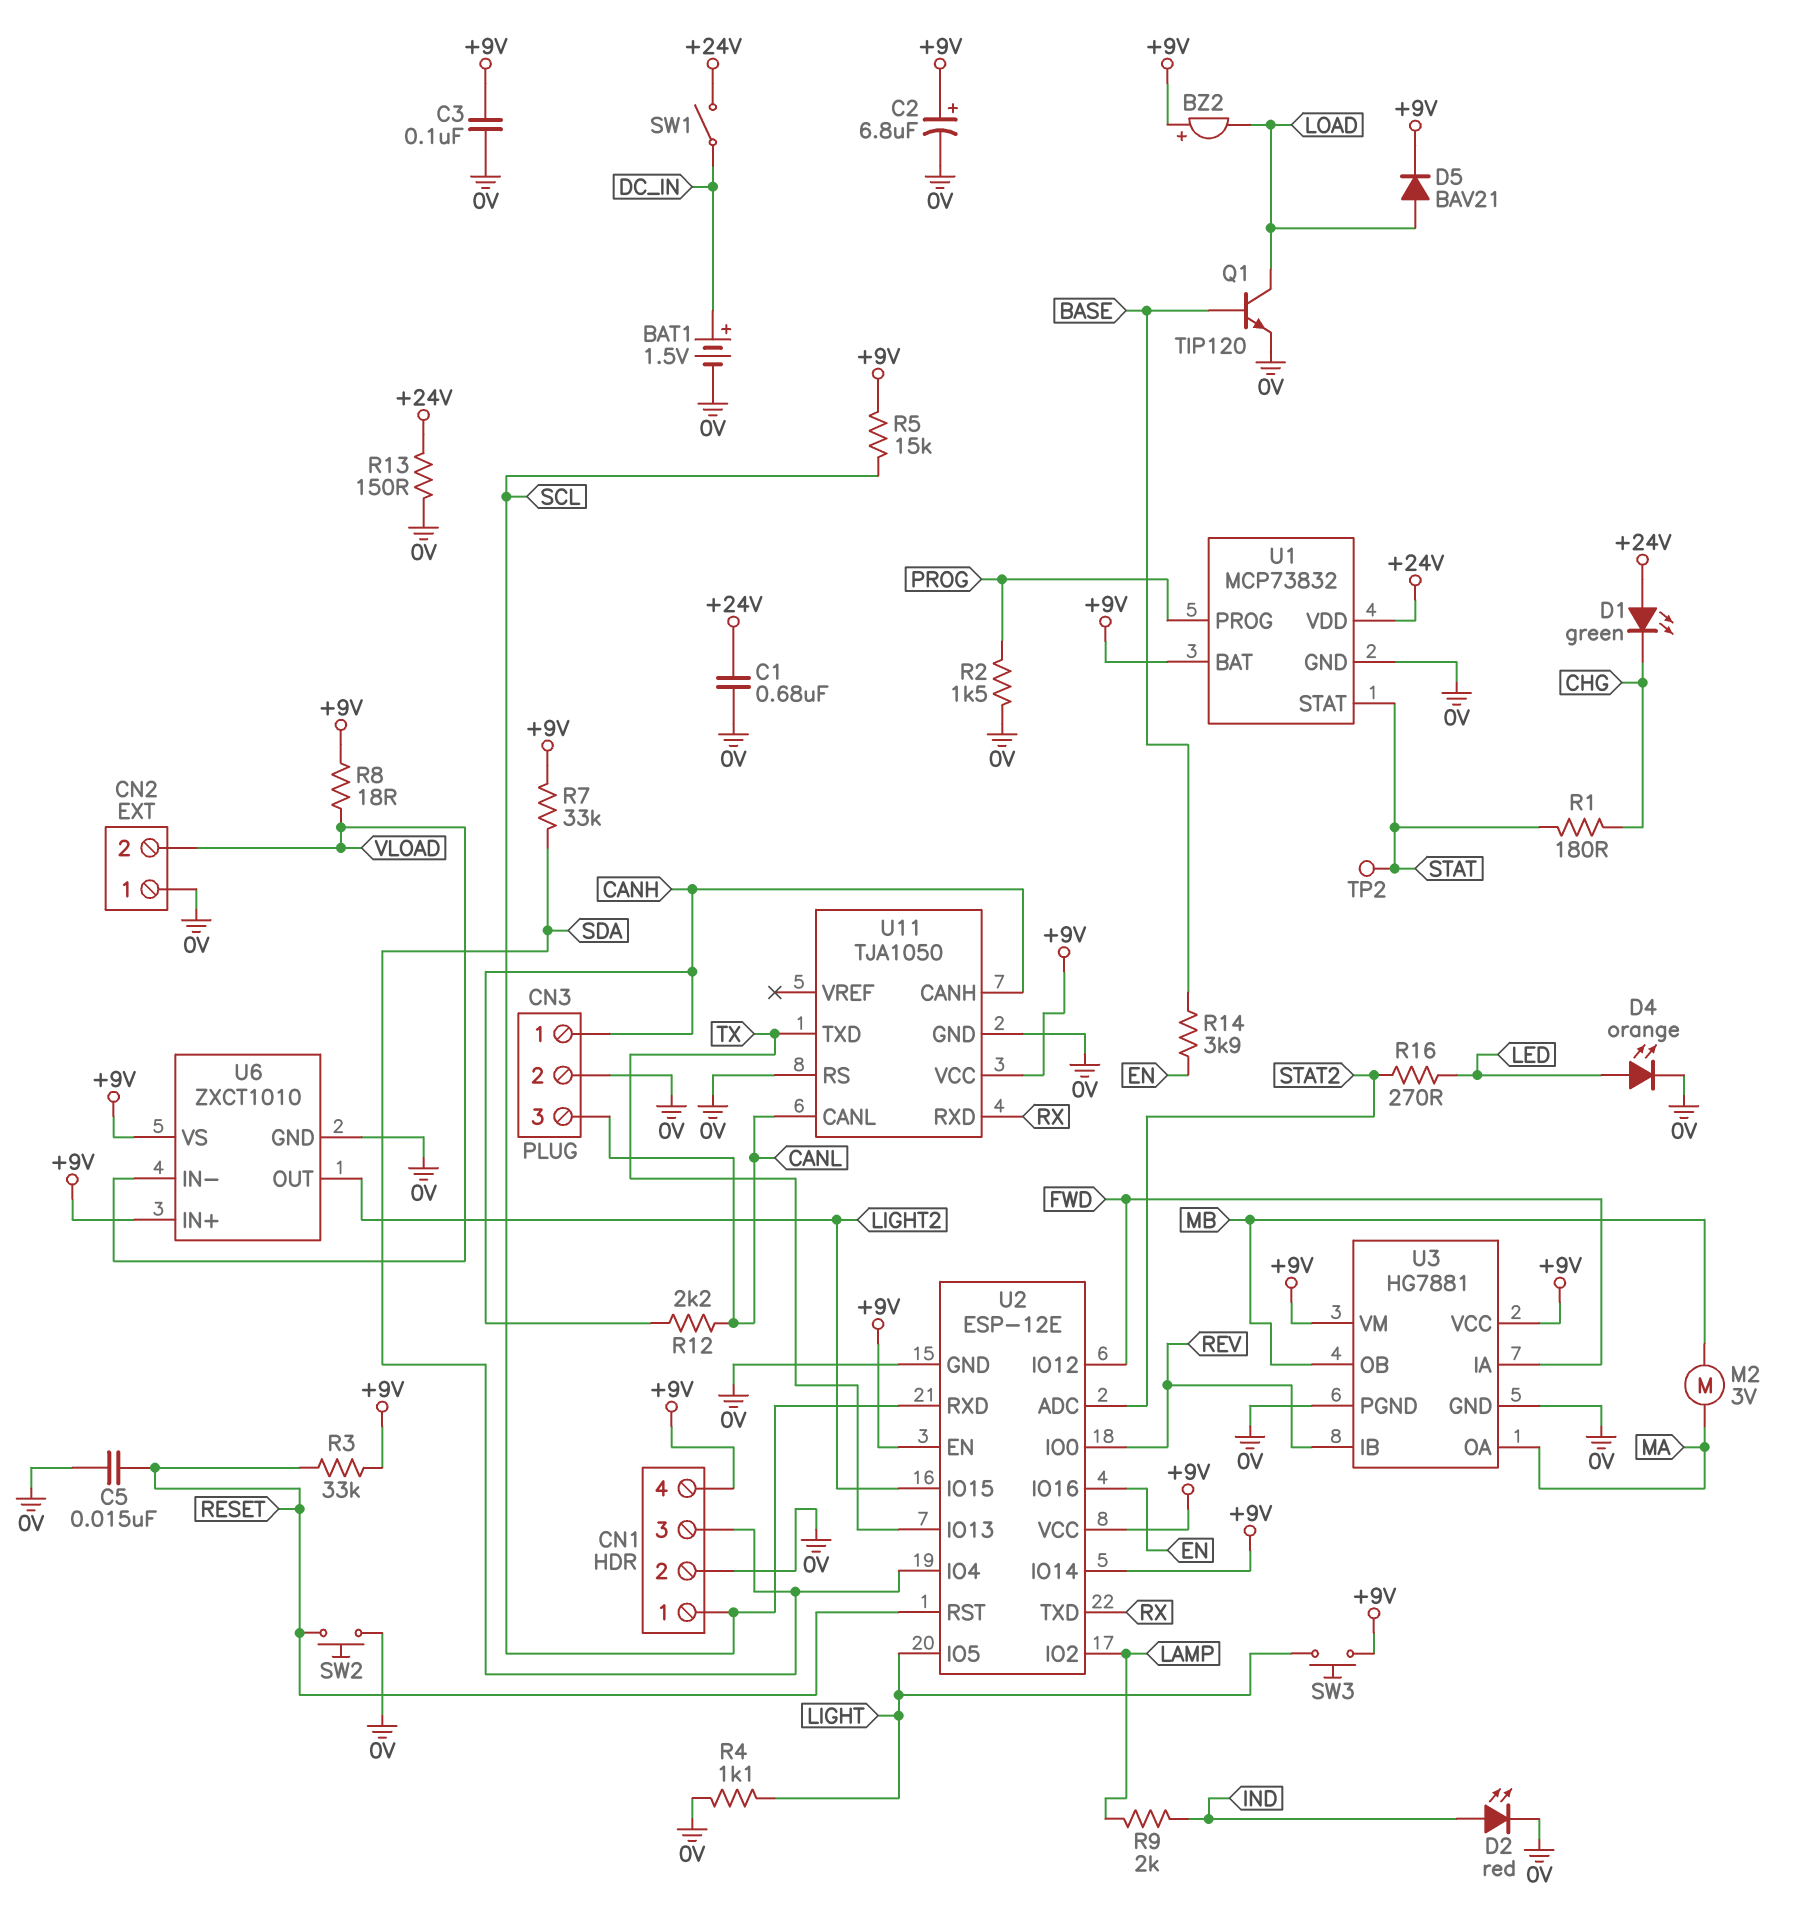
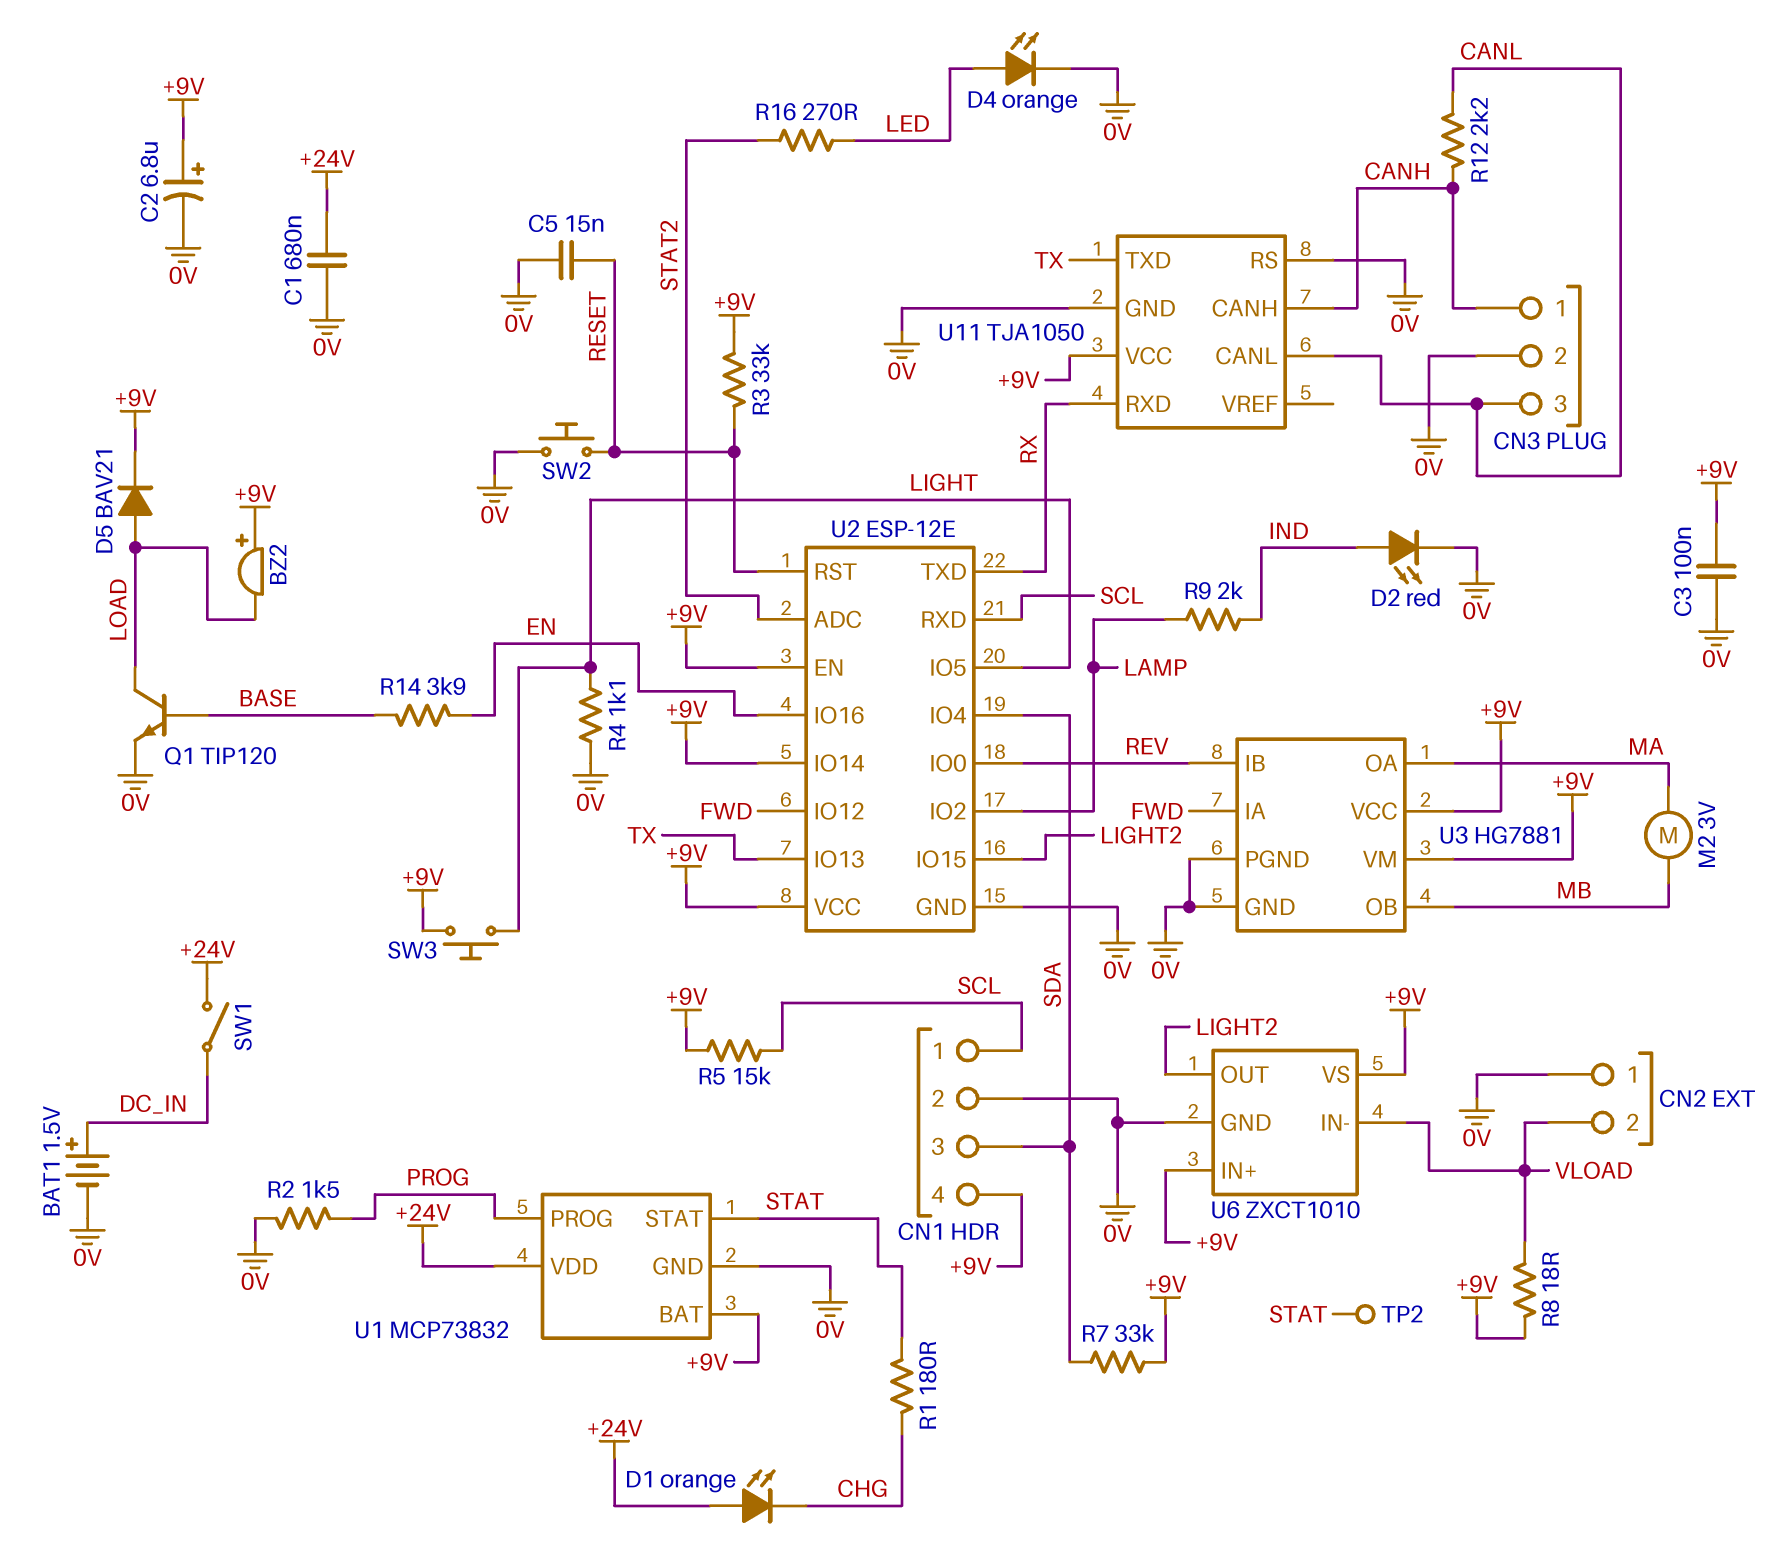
D1: LED green (A +24V, K CHG) -> LED orange (A +24V, K CHG)
R13: 150 (+24V, 0V) -> none

